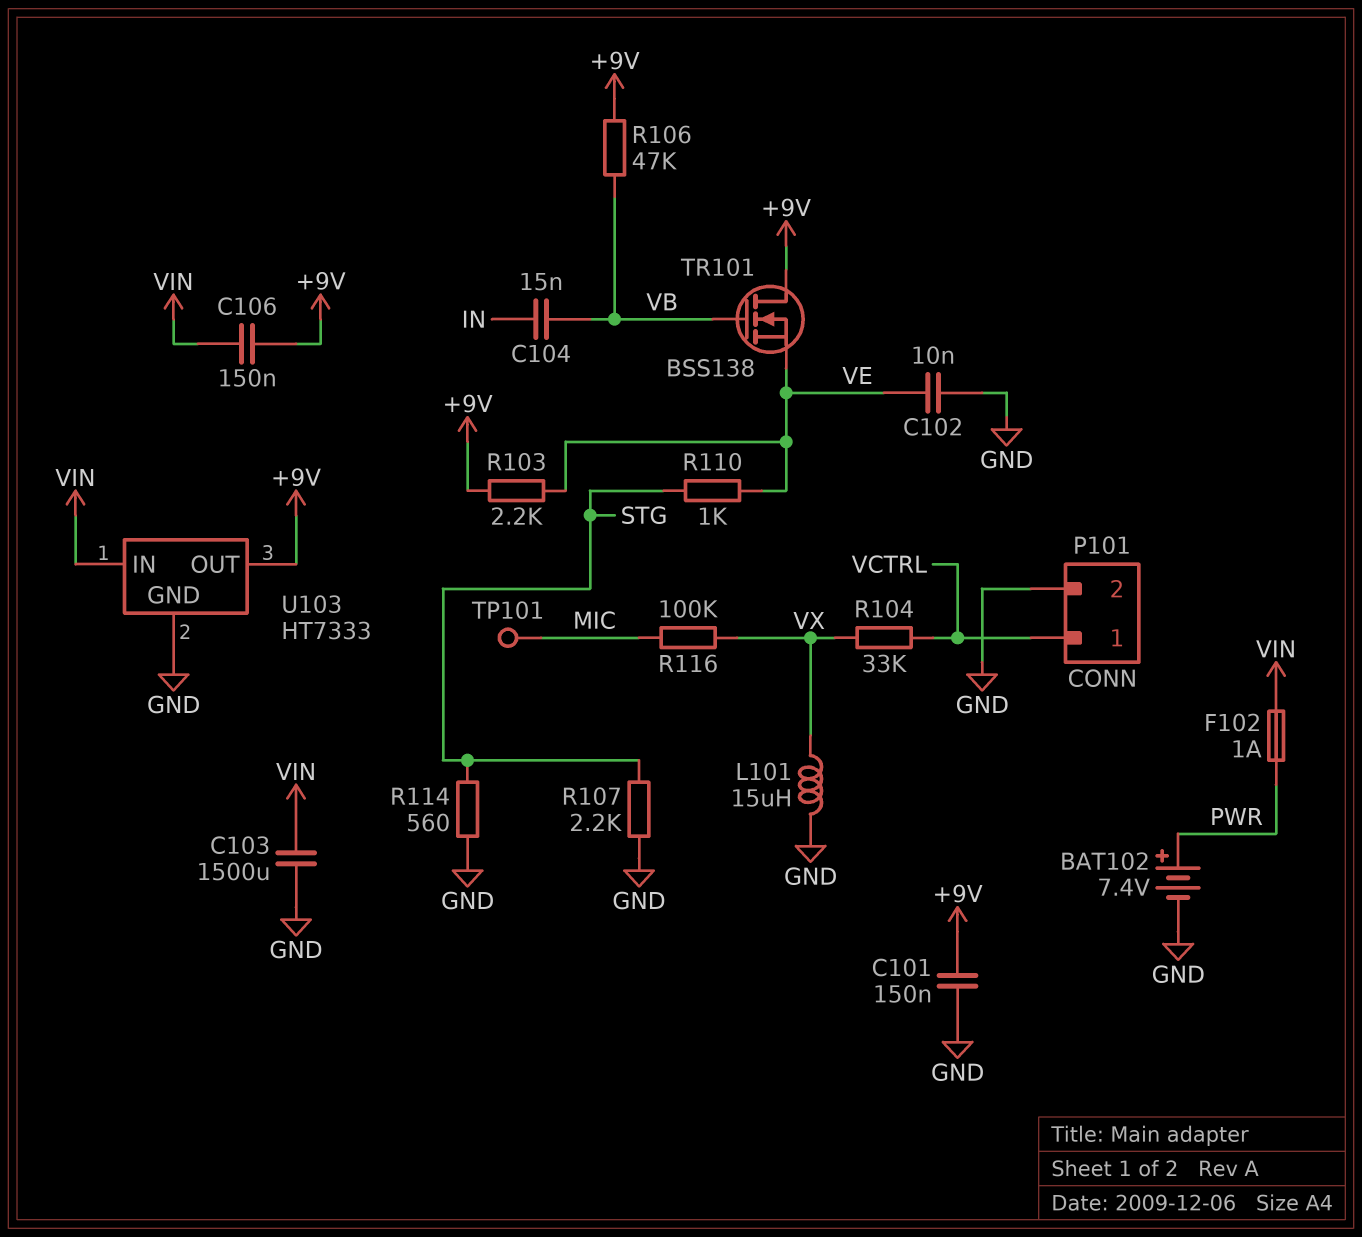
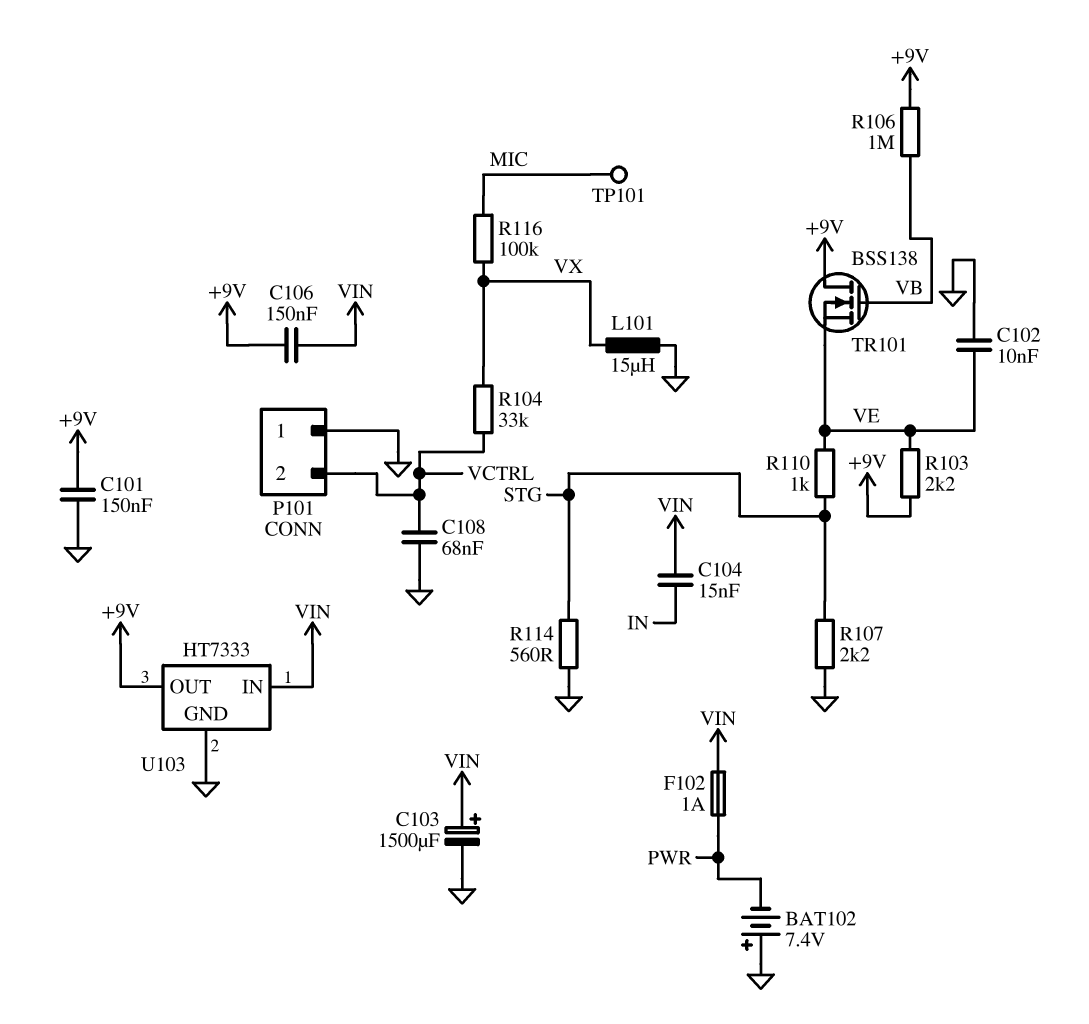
BAT102: 7.4V (plus PWR, minus GND) -> 7.4V (plus GND, minus PWR)
C103: 1500uF (GND, VIN) -> 1500uF (plus VIN, minus GND)
C104: 15nF (IN, VB) -> 15nF (IN, VIN)
C108: none -> 68nF (GND, VCTRL)
P101 pin 1: VCTRL -> GND
P101 pin 2: GND -> VCTRL
R106: 47k (+9V, VB) -> 1M (+9V, VB)

